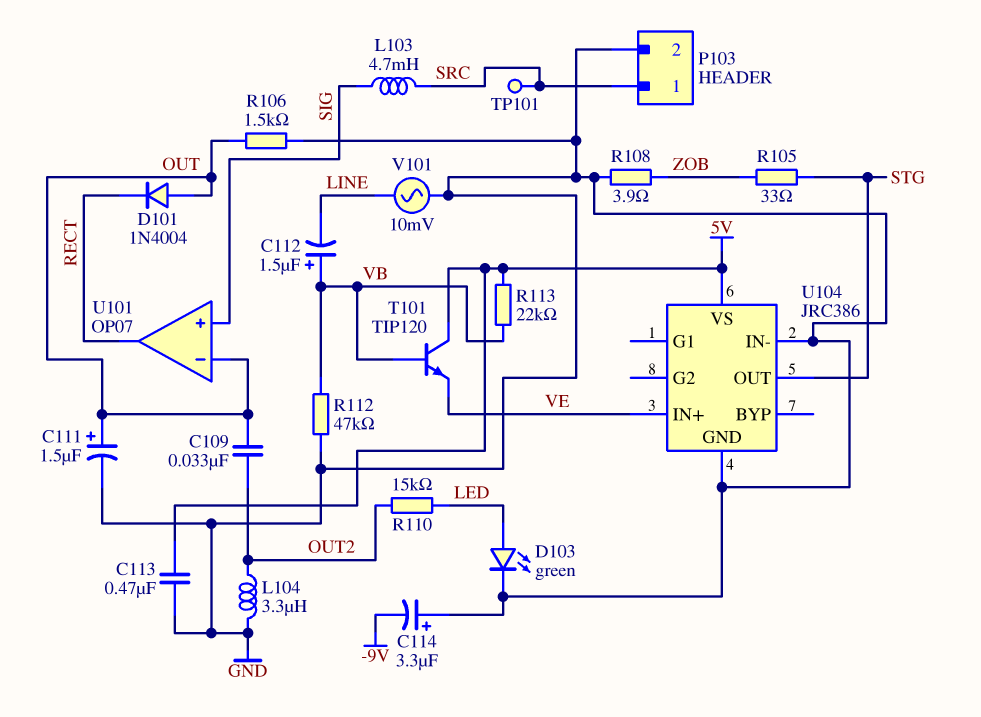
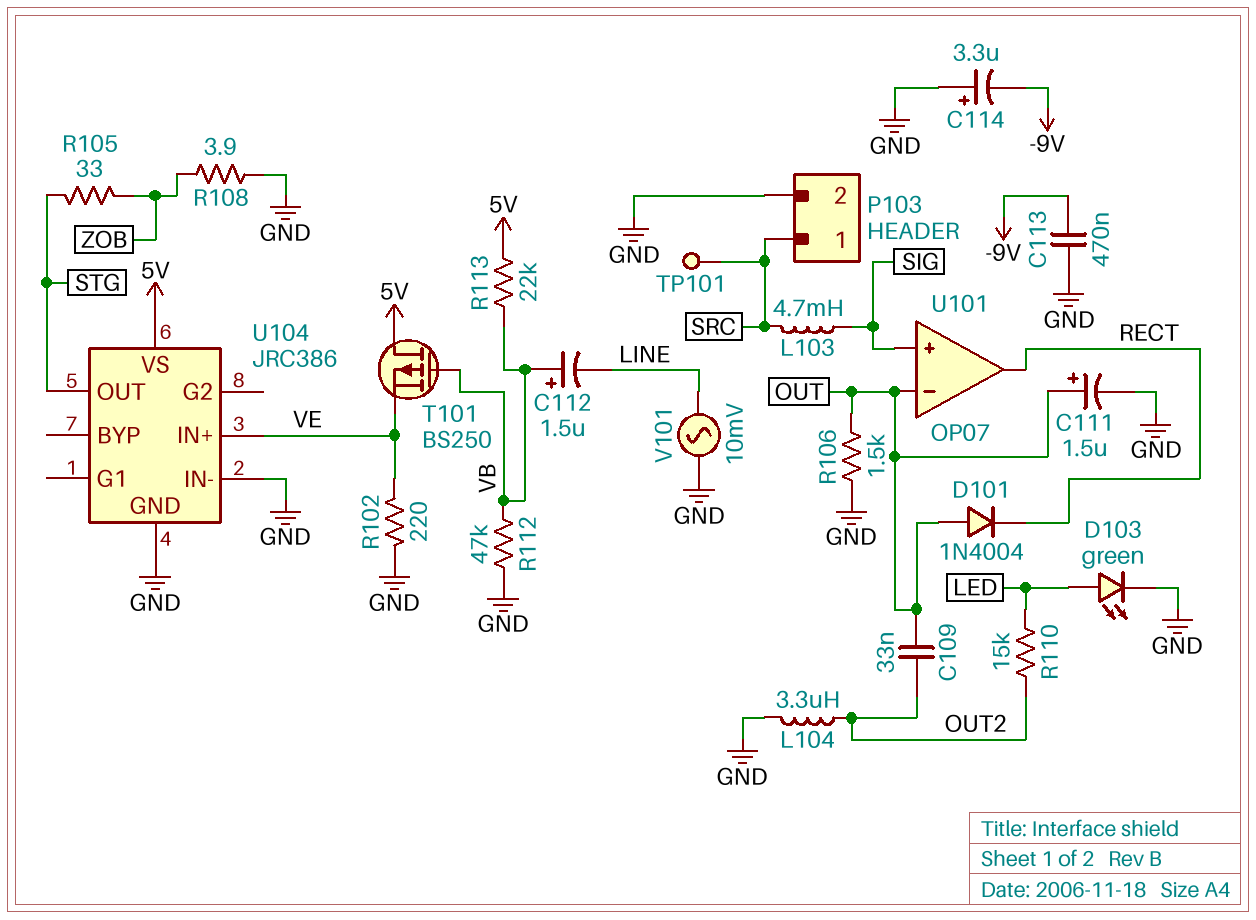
C113: 470nF (5V, GND) -> 470nF (-9V, GND)
R102: none -> 220 (GND, VE)
T101: NPN TIP120 (B VB, C 5V, E VE) -> PMOS BS250 (G VB, D 5V, S VE)

